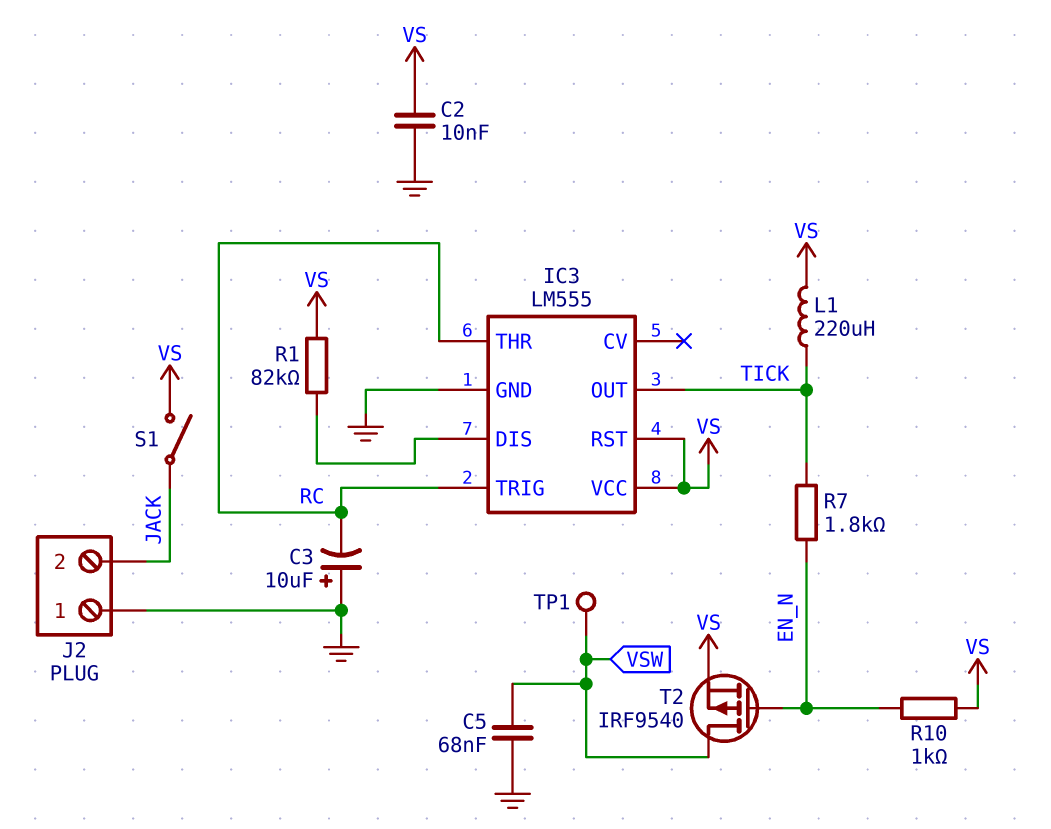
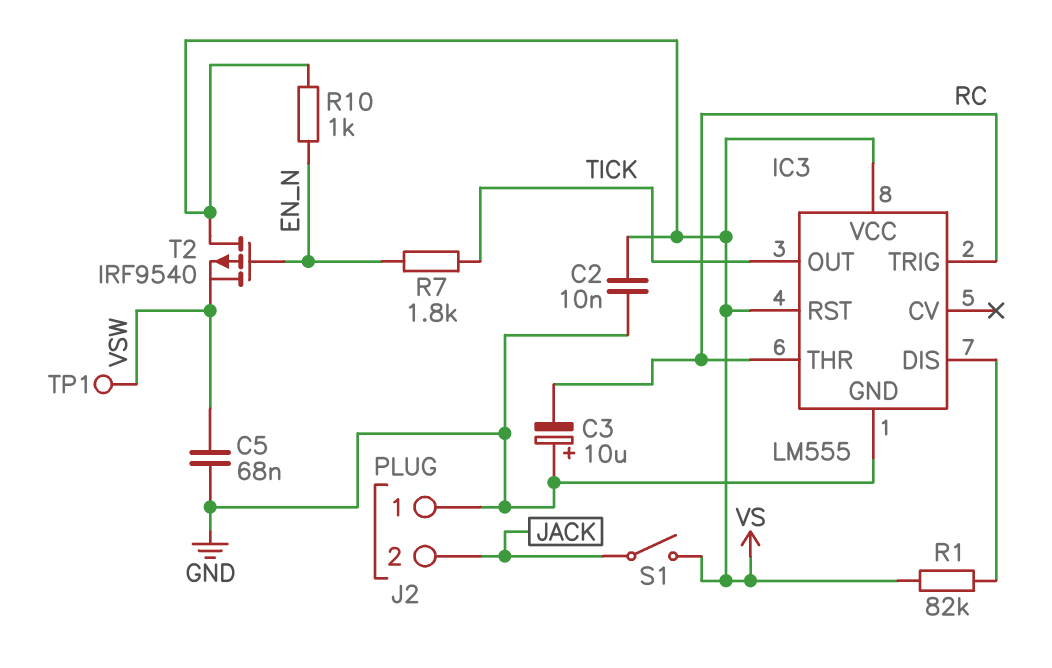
L1: 220uH (TICK, VS) -> none
T2: PMOS IRF9540 (G EN_N, D VSW, S VS) -> PMOS IRF9540 (G EN_N, D VS, S VSW)

